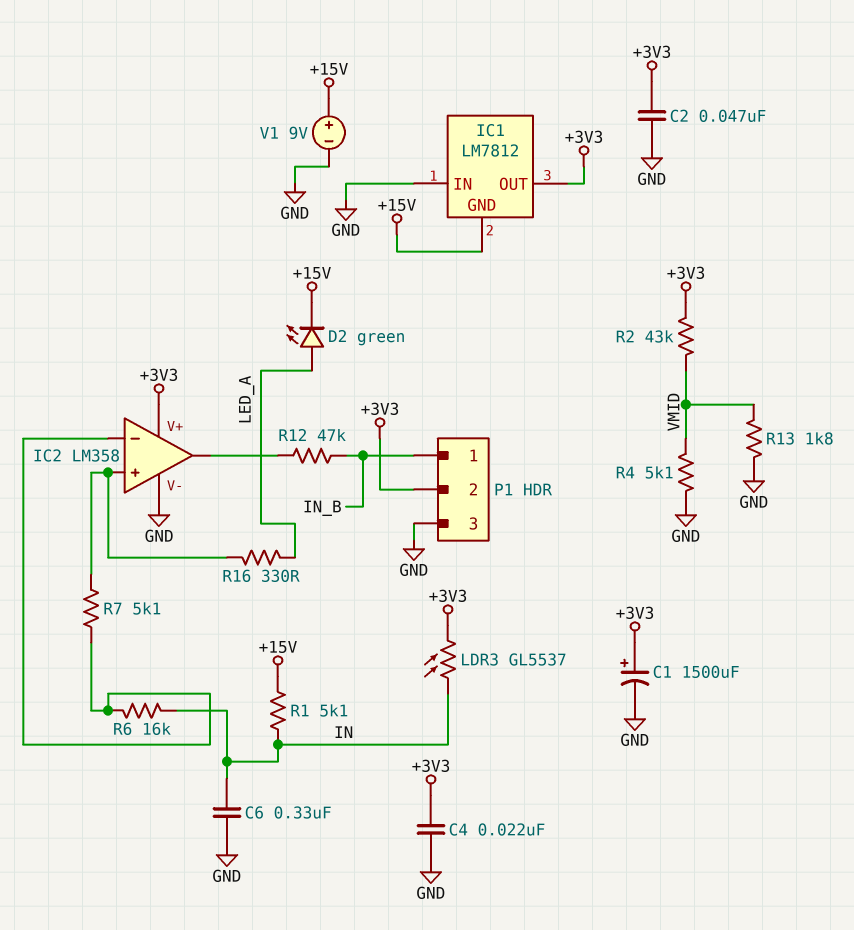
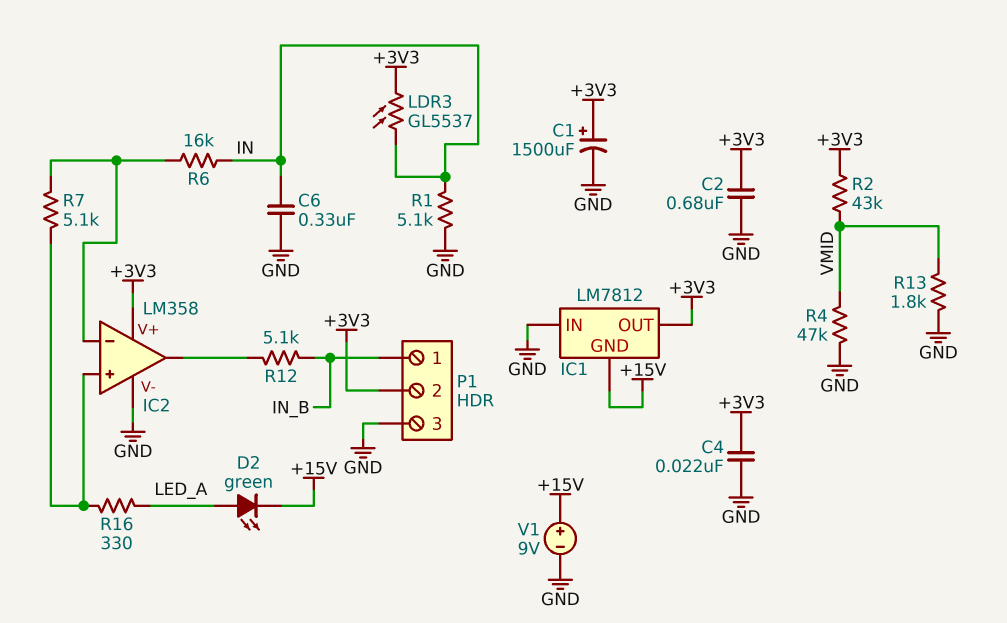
C2: 47nF (+3V3, GND) -> 680nF (+3V3, GND)
R1: 5.1k (+15V, IN) -> 5.1k (GND, IN)
R4: 5.1k (GND, VMID) -> 47k (GND, VMID)
R12: 47k (IC2/out, IN_B) -> 5.1k (IC2/out, IN_B)

